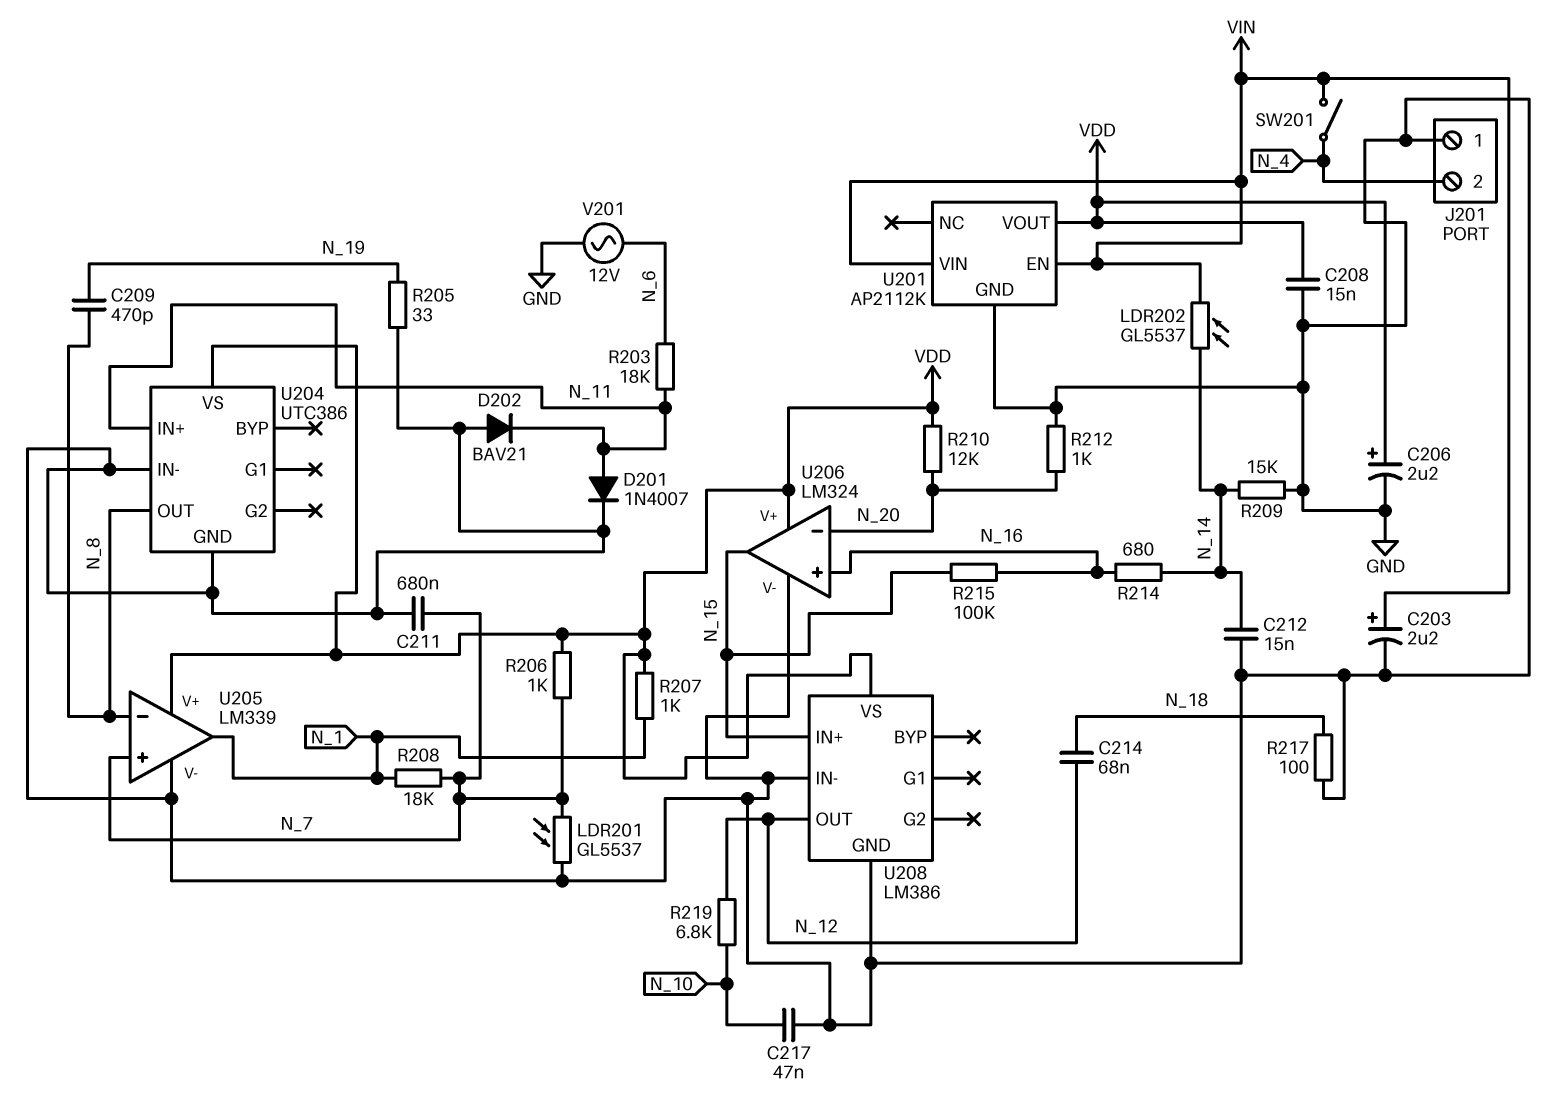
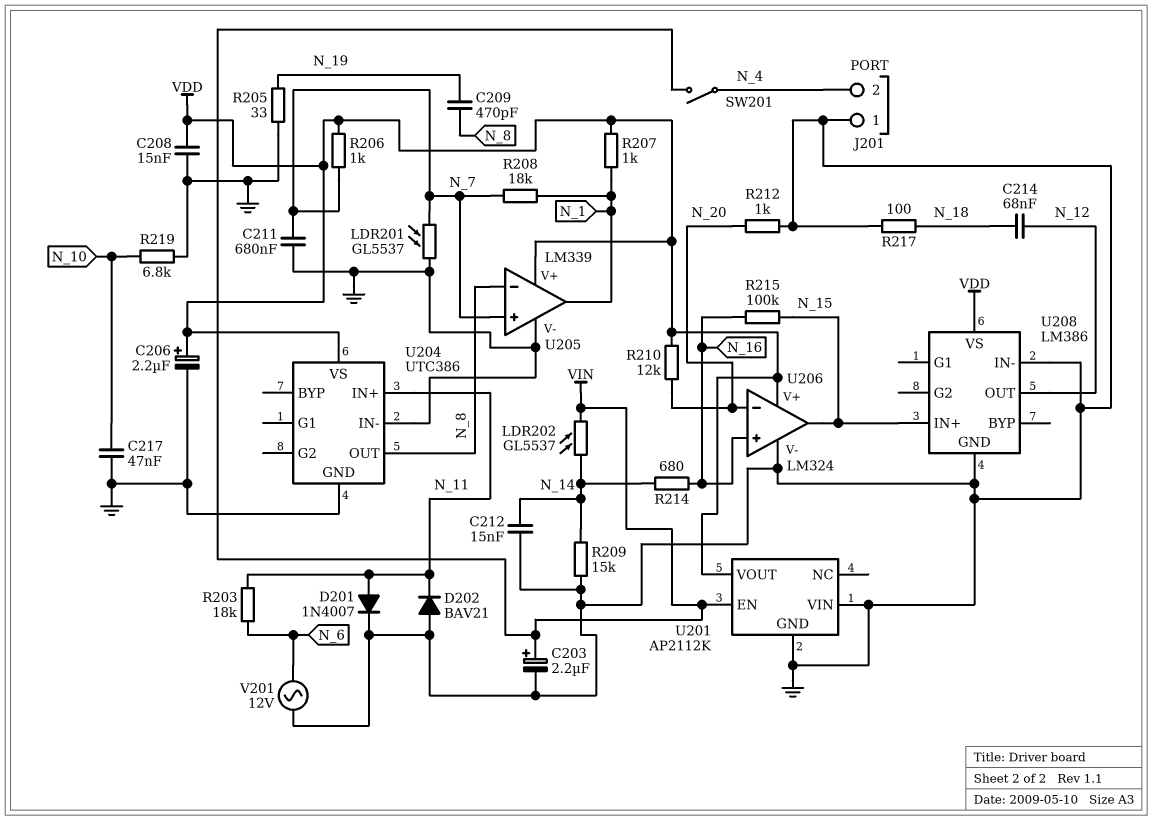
R219: 6.8k (N_10, N_12) -> 6.8k (GND, N_10)
U201 pin VIN: VIN -> GND

